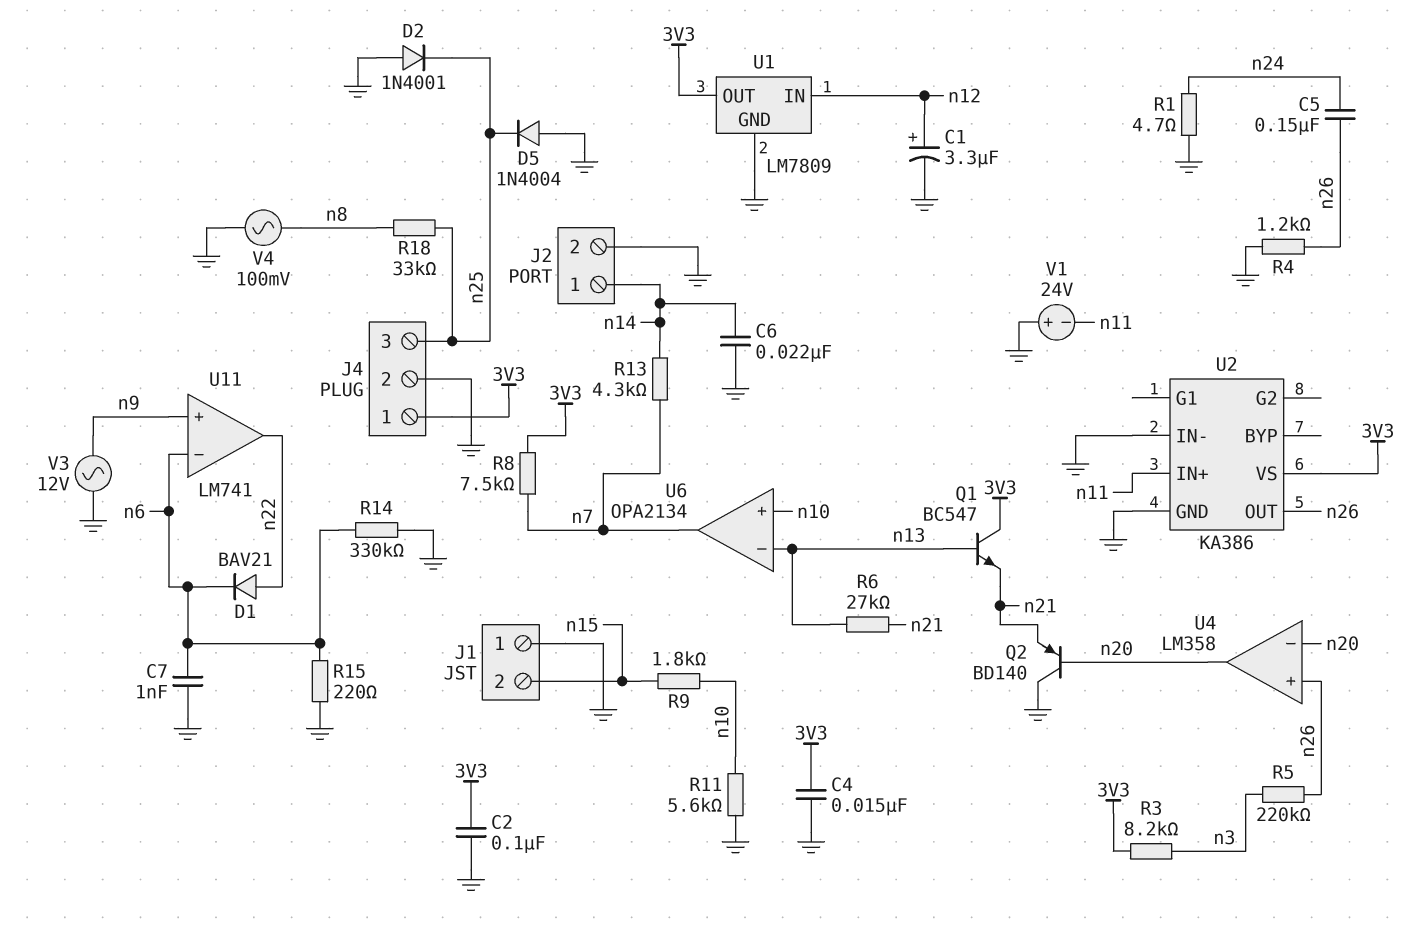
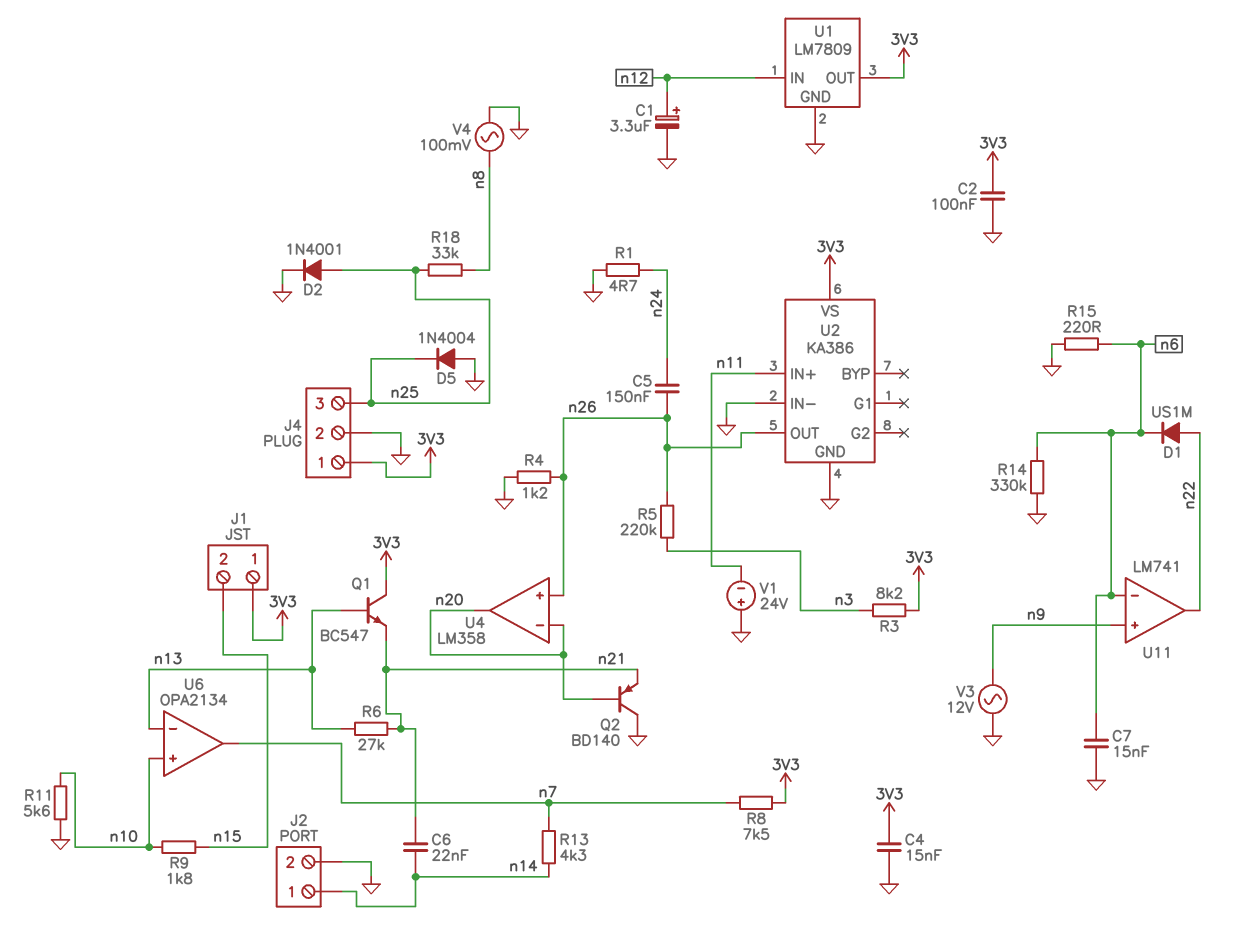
C6: 22nF (GND, n14) -> 22nF (n14, n21)
C7: 1nF (GND, n6) -> 15nF (GND, n6)
D1: diode BAV21 (A n22, K n6) -> diode US1M (A n22, K n6)
D2: diode 1N4001 (A GND, K n25) -> diode 1N4001 (A n25, K GND)
J1 pin 1: GND -> 3V3

